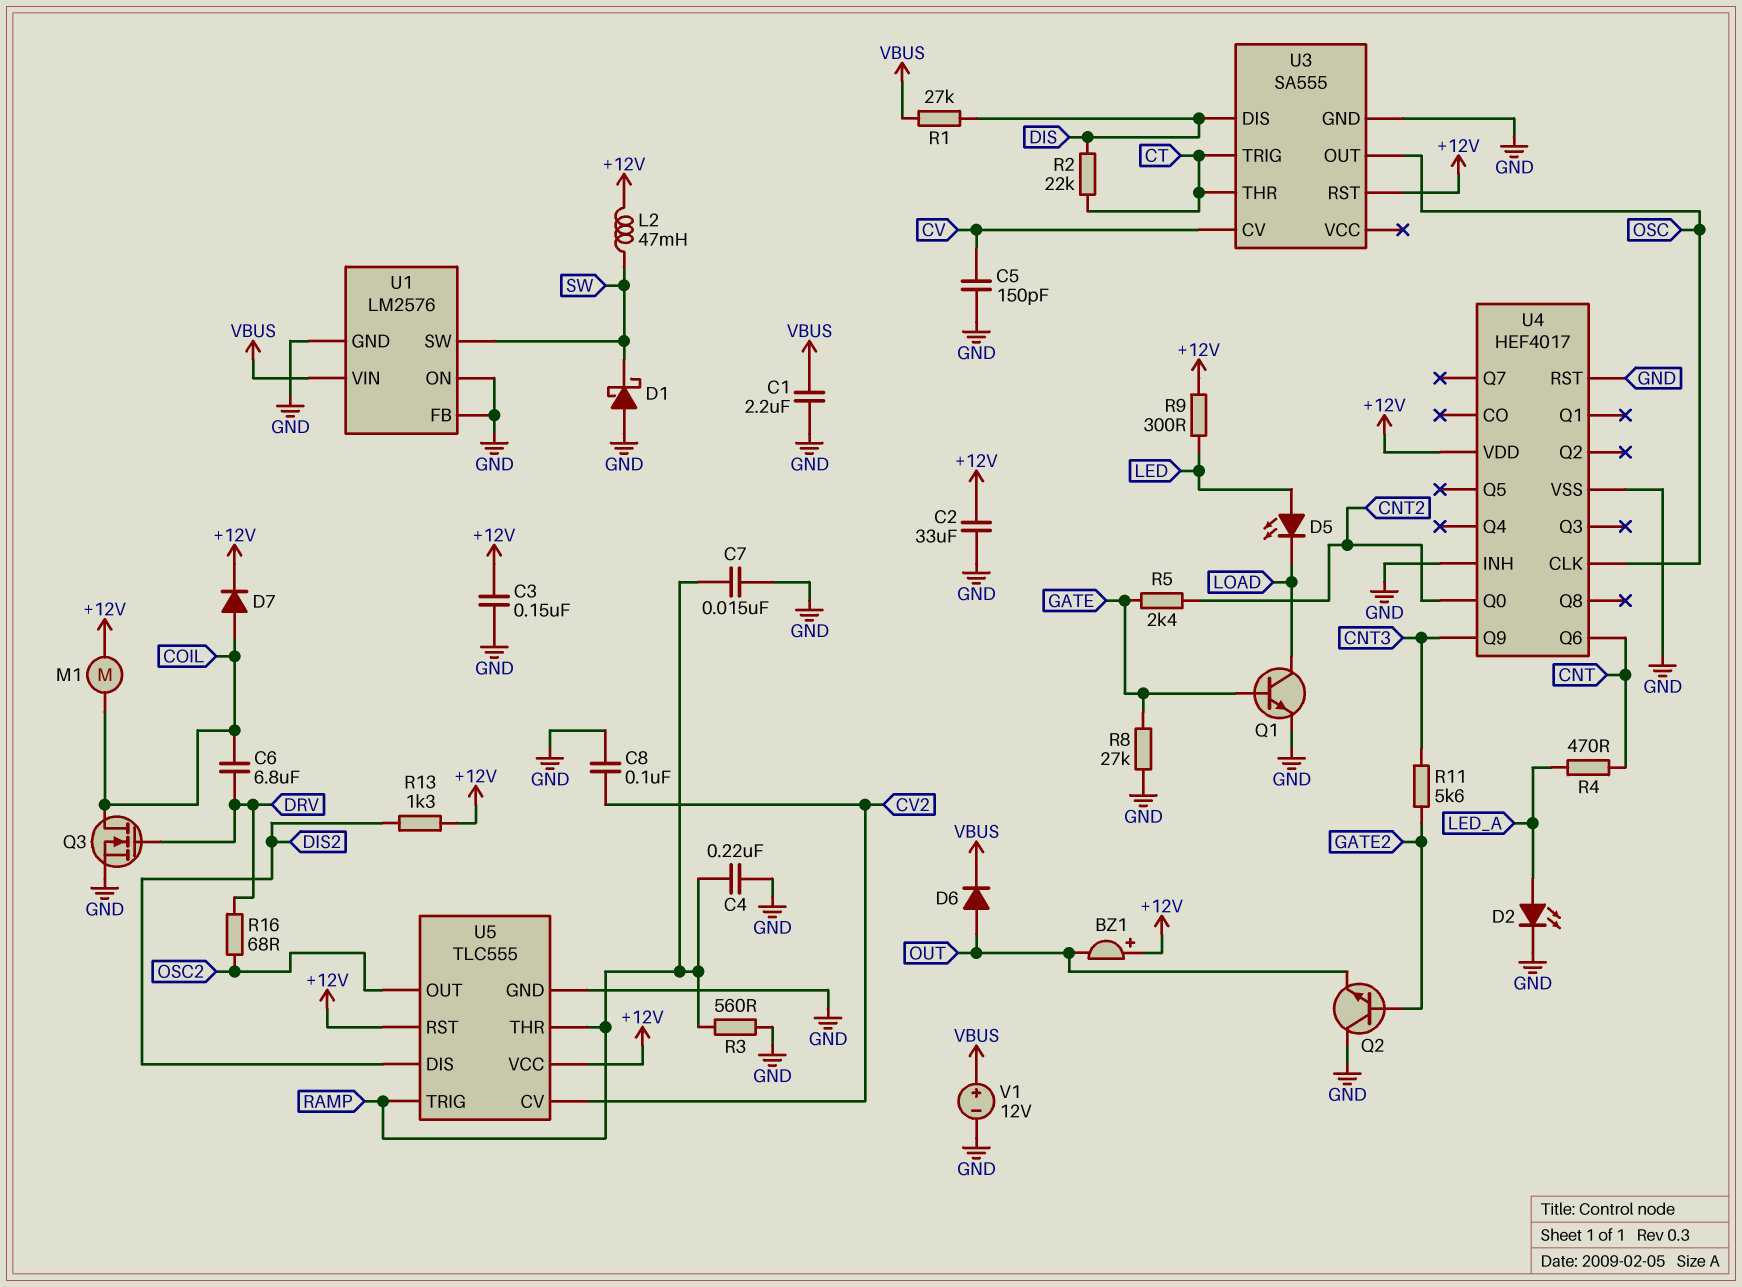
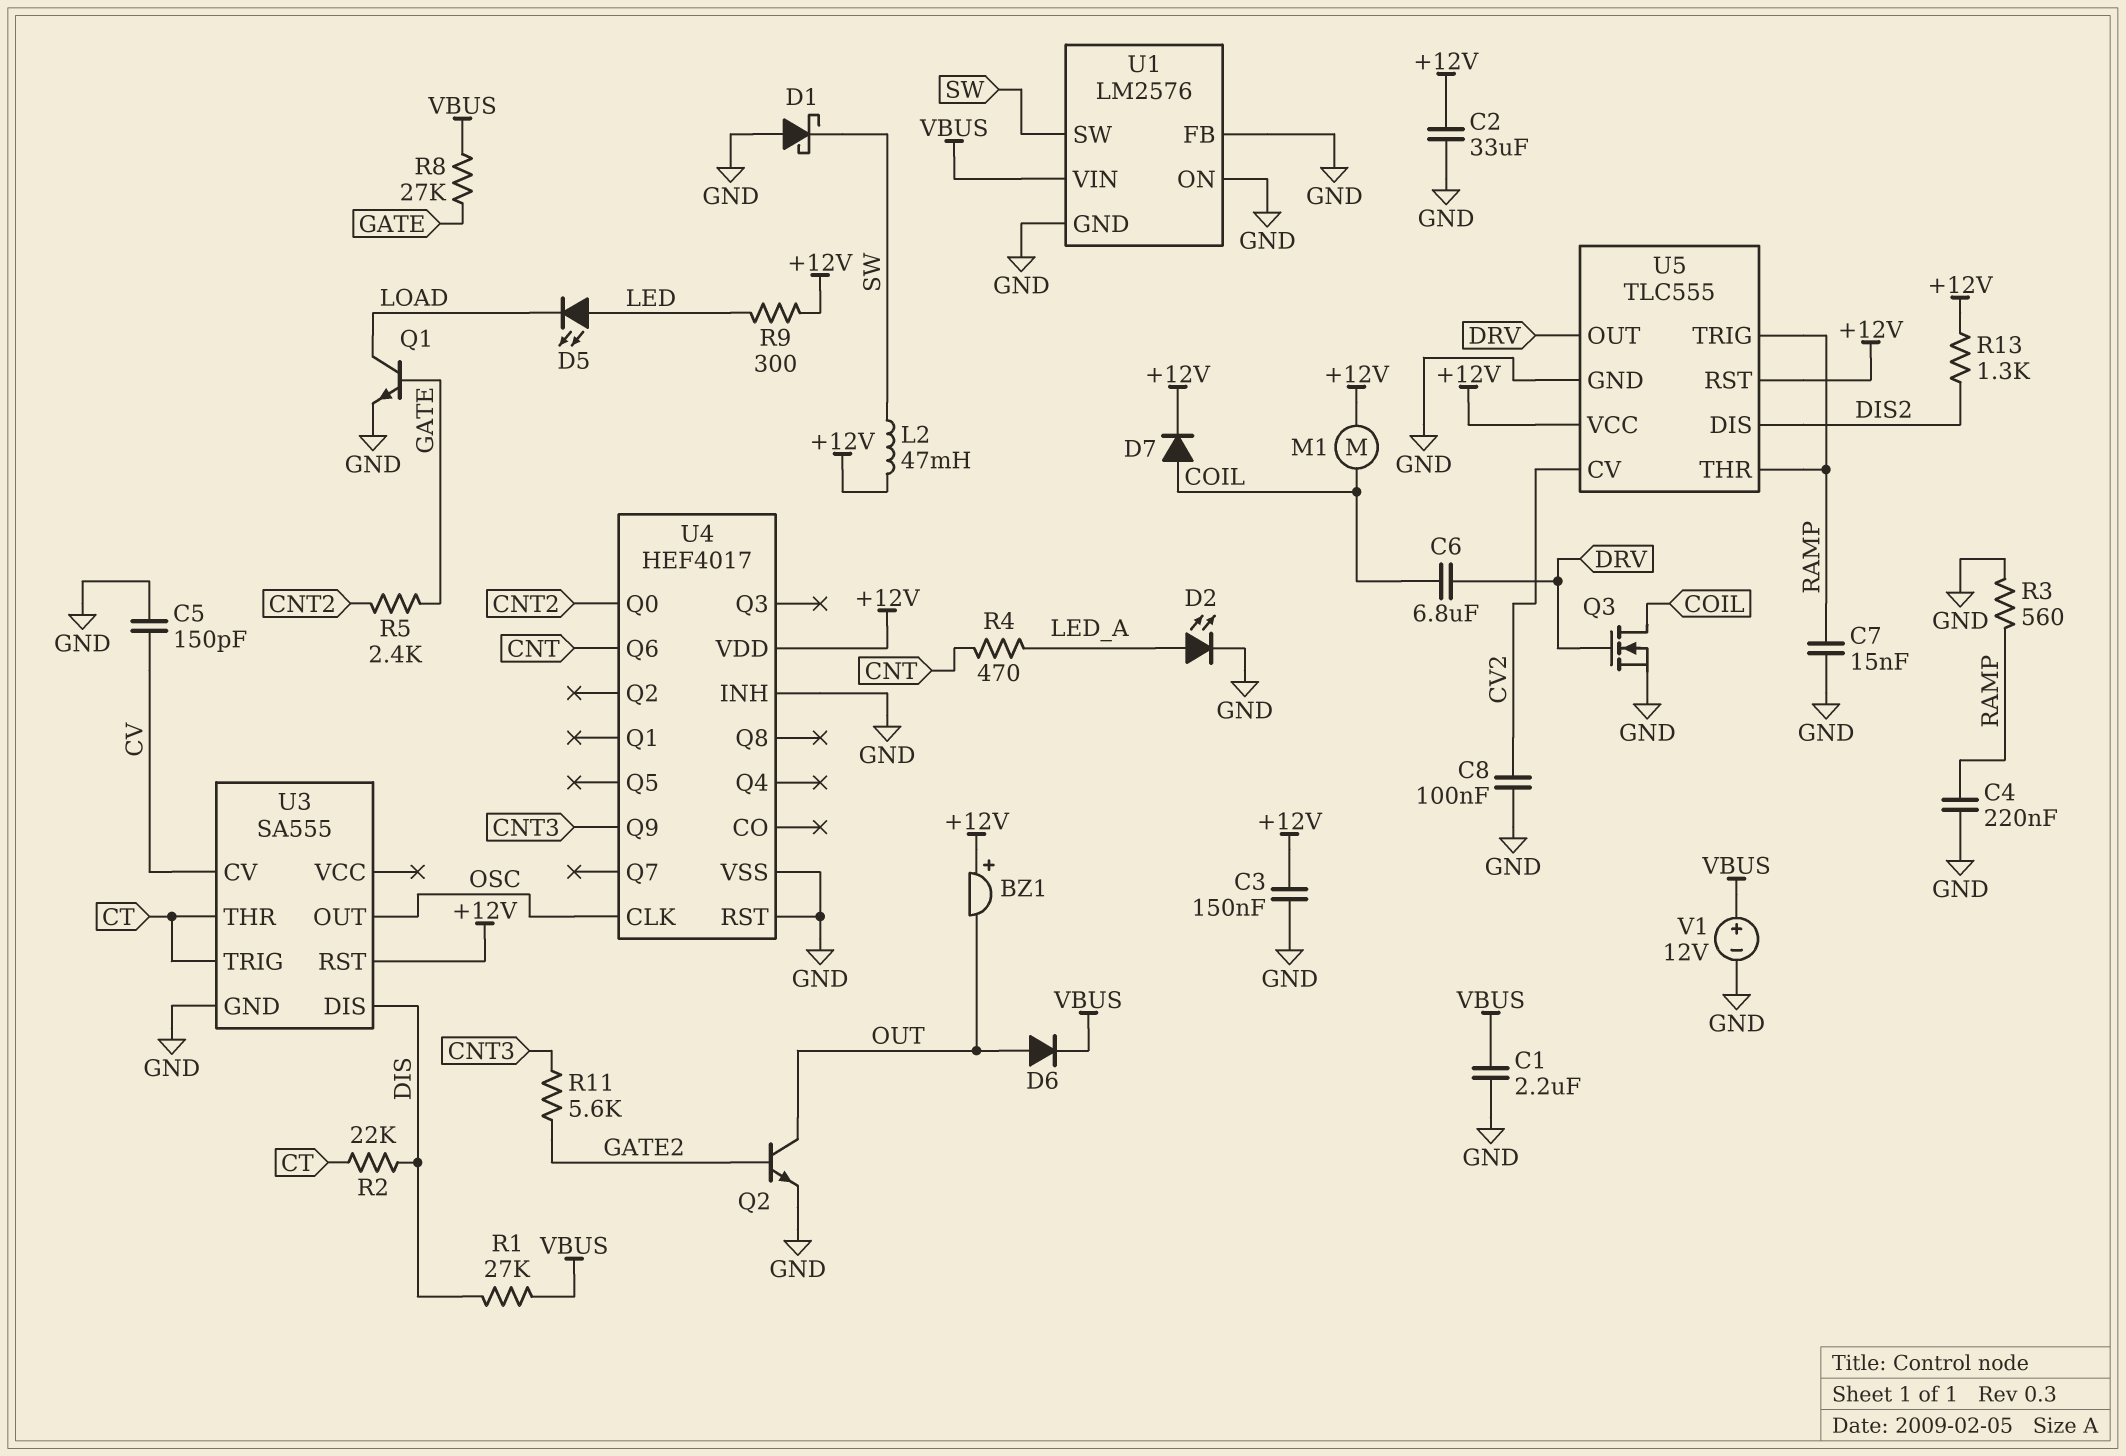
Q2: NPN (B GATE2, C GND, E OUT) -> NPN (B GATE2, C OUT, E GND)
R8: 27k (GATE, GND) -> 27k (GATE, VBUS)
R16: 68 (DRV, OSC2) -> none
U5 pin OUT: OSC2 -> DRV

